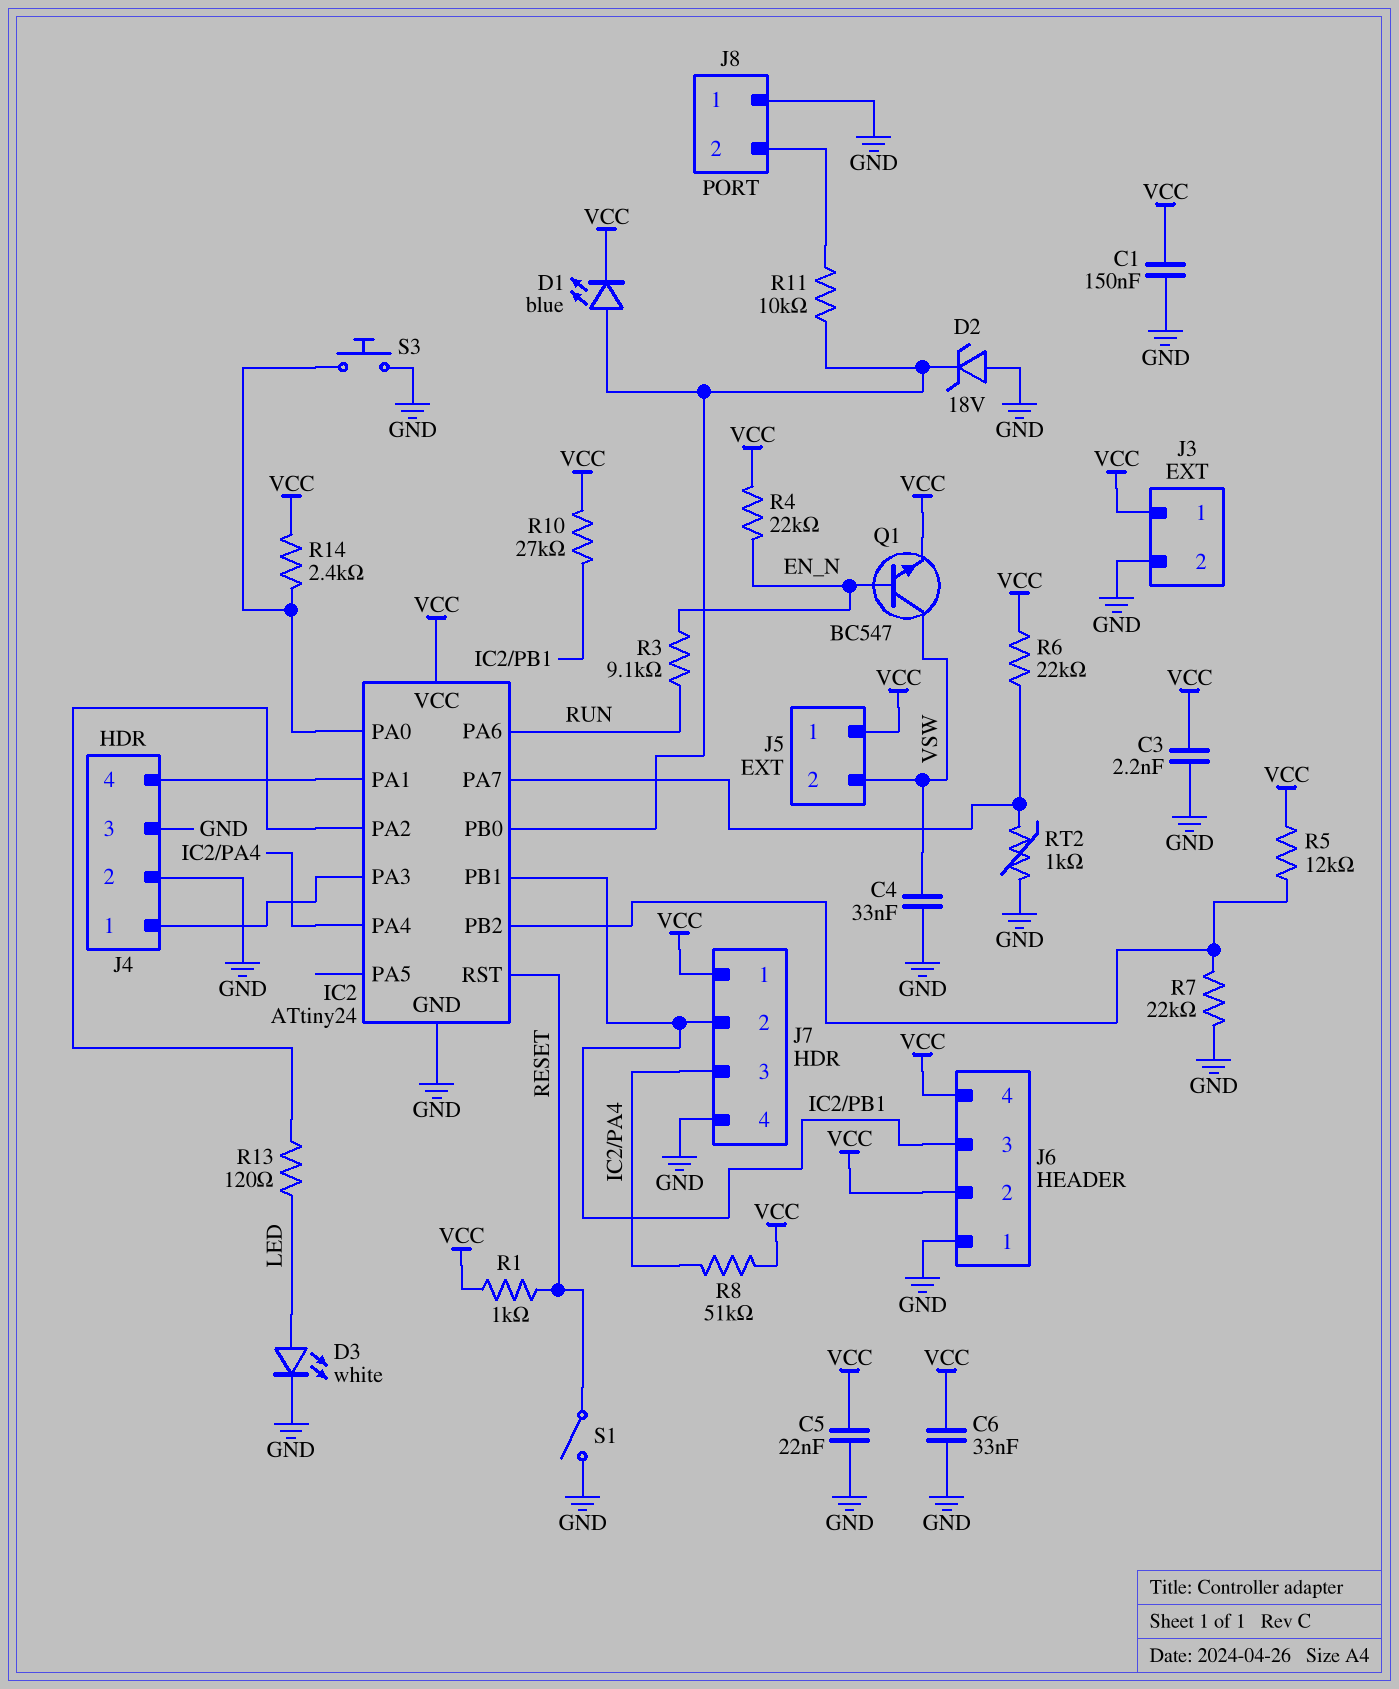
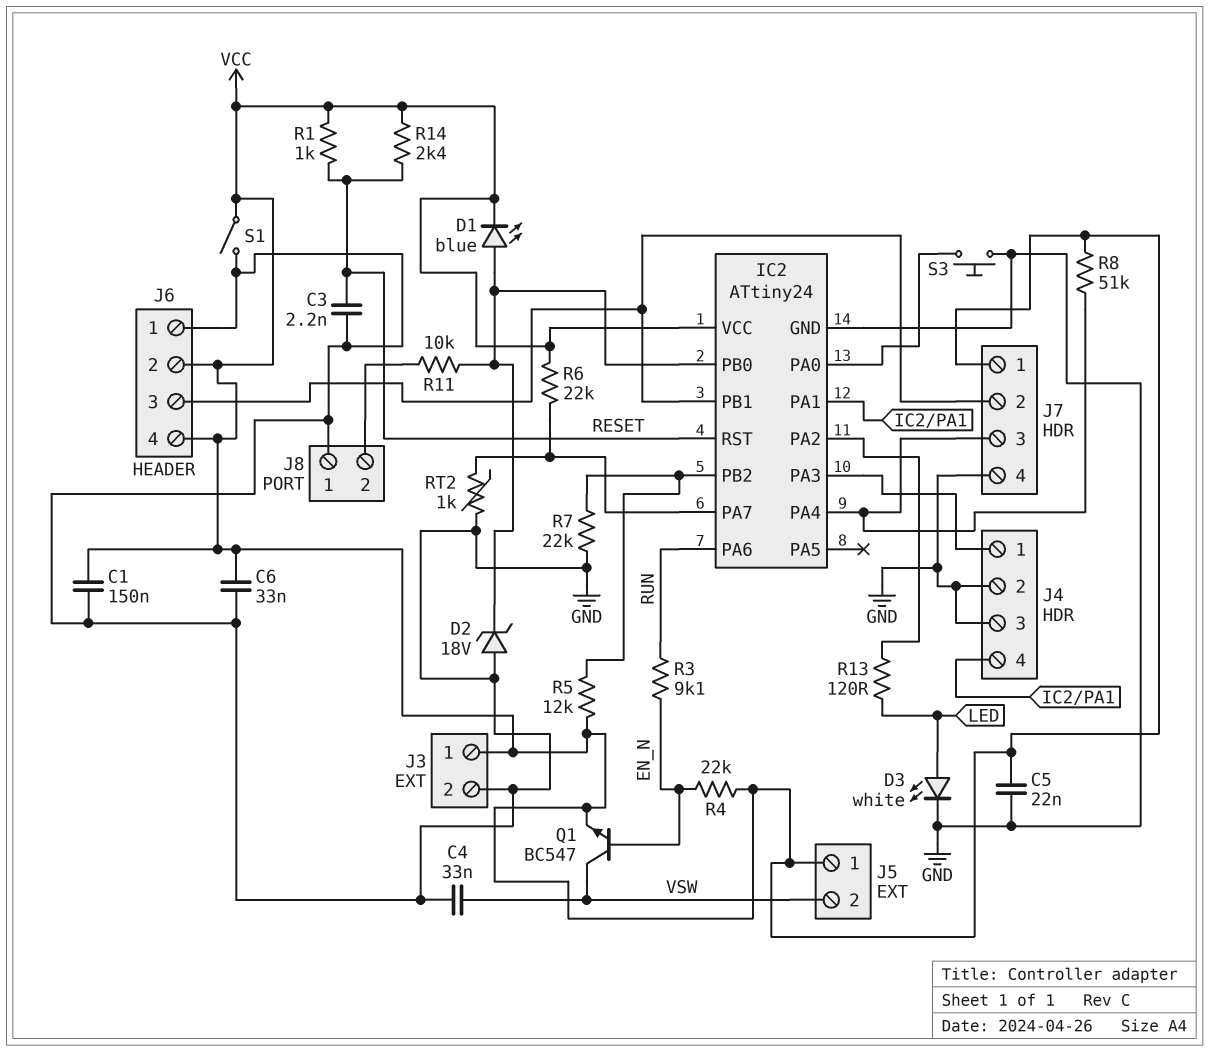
C3: 2.2nF (GND, VCC) -> 2.2nF (GND, RESET)
R10: 27k (IC2/PB1, VCC) -> none
R14: 2.4k (IC2/PA0, VCC) -> 2.4k (RESET, VCC)
S1: switch (GND, RESET) -> switch (GND, VCC)

